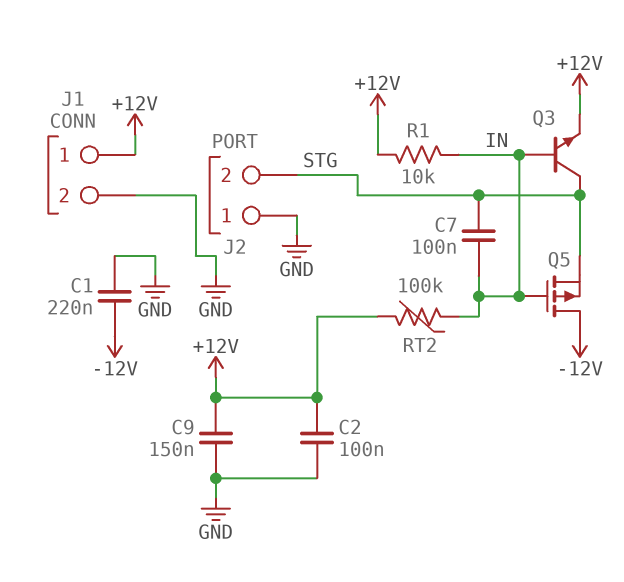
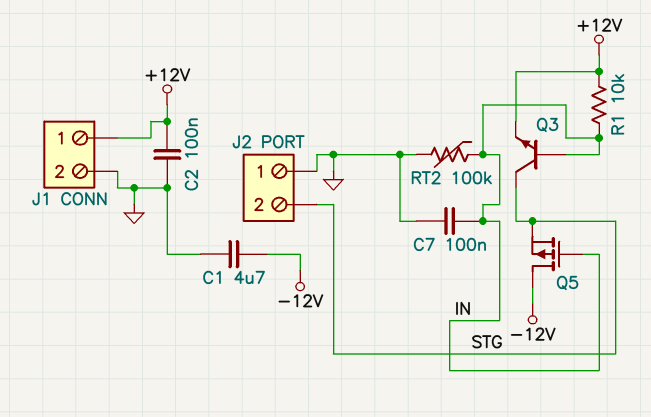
C1: 220nF (-12V, GND) -> 4.7uF (-12V, GND)
C7: 100nF (IN, STG) -> 100nF (GND, IN)
C9: 150nF (+12V, GND) -> none
RT2: 100k (+12V, IN) -> 100k (GND, IN)

